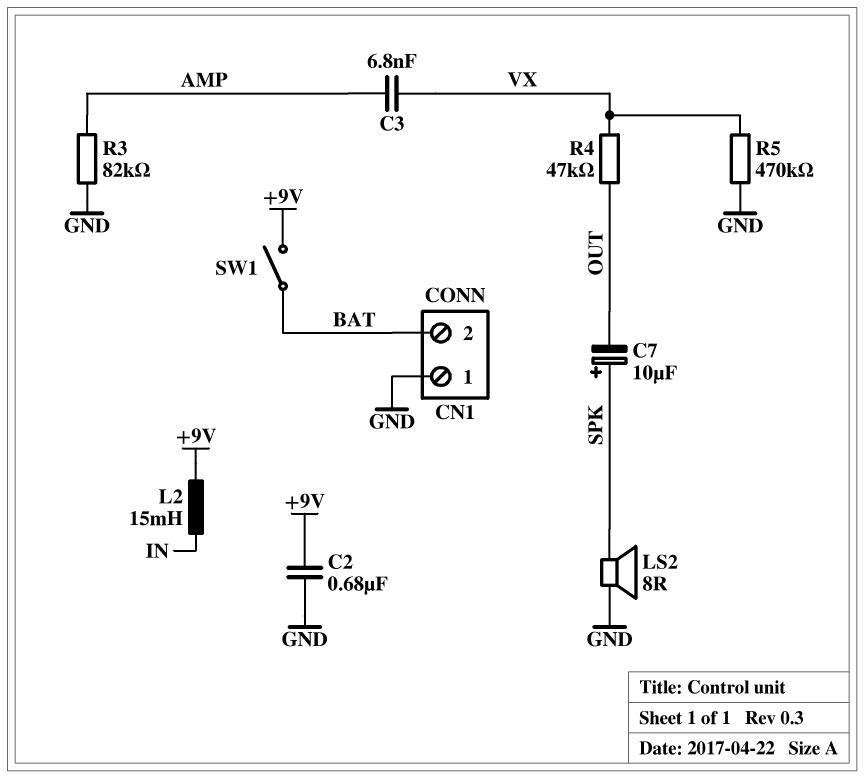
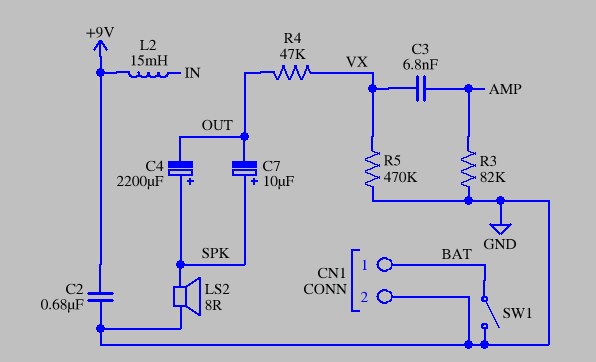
C4: none -> 2200uF (plus SPK, minus OUT)
CN1 pin 1: GND -> BAT
CN1 pin 2: BAT -> GND
SW1: switch (+9V, BAT) -> switch (BAT, GND)

